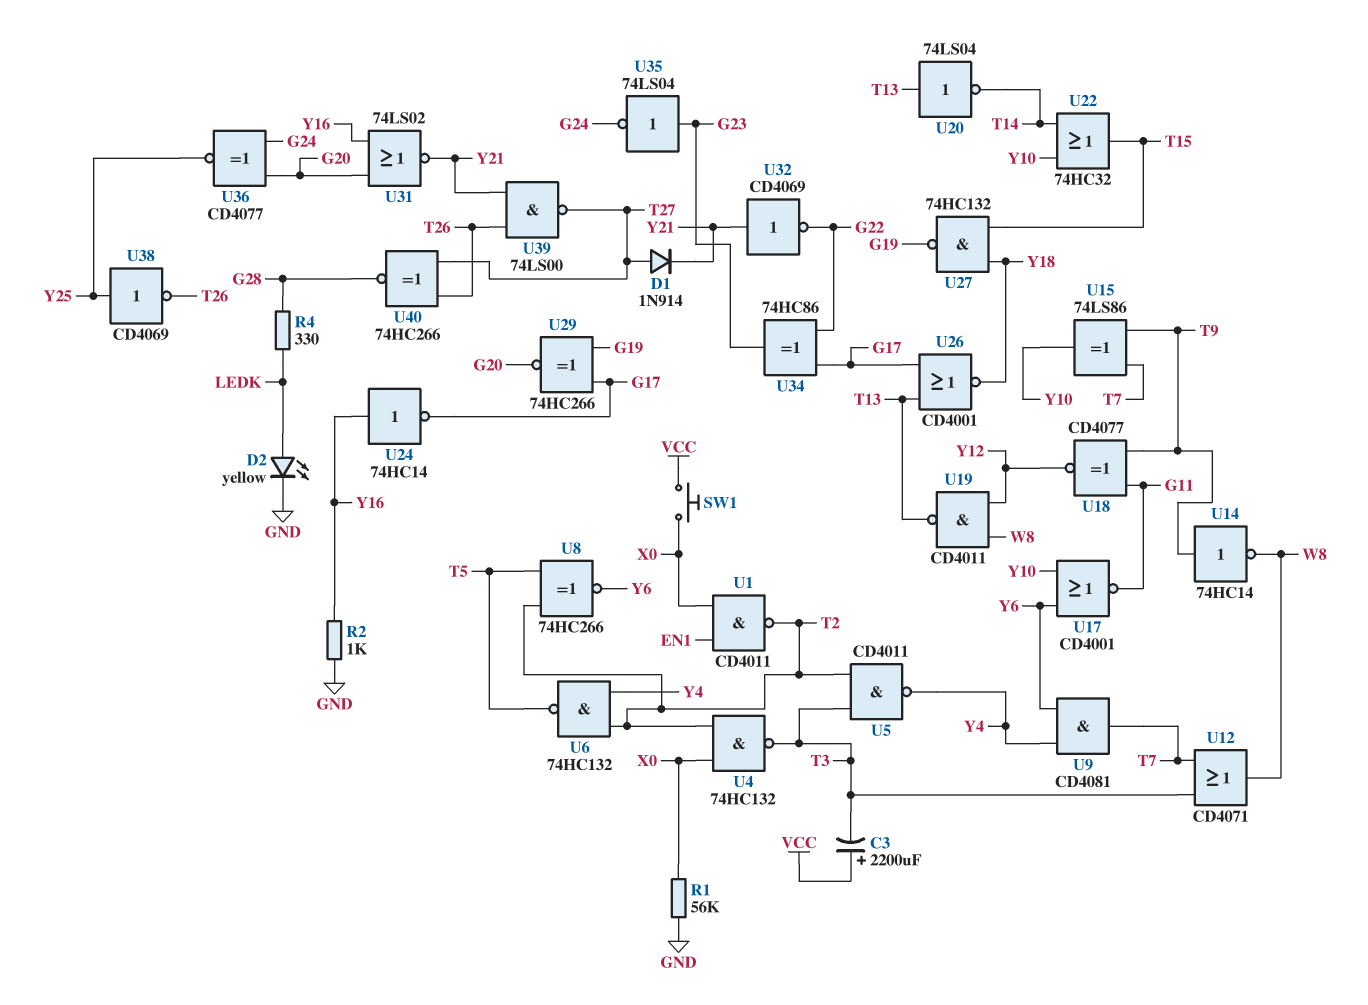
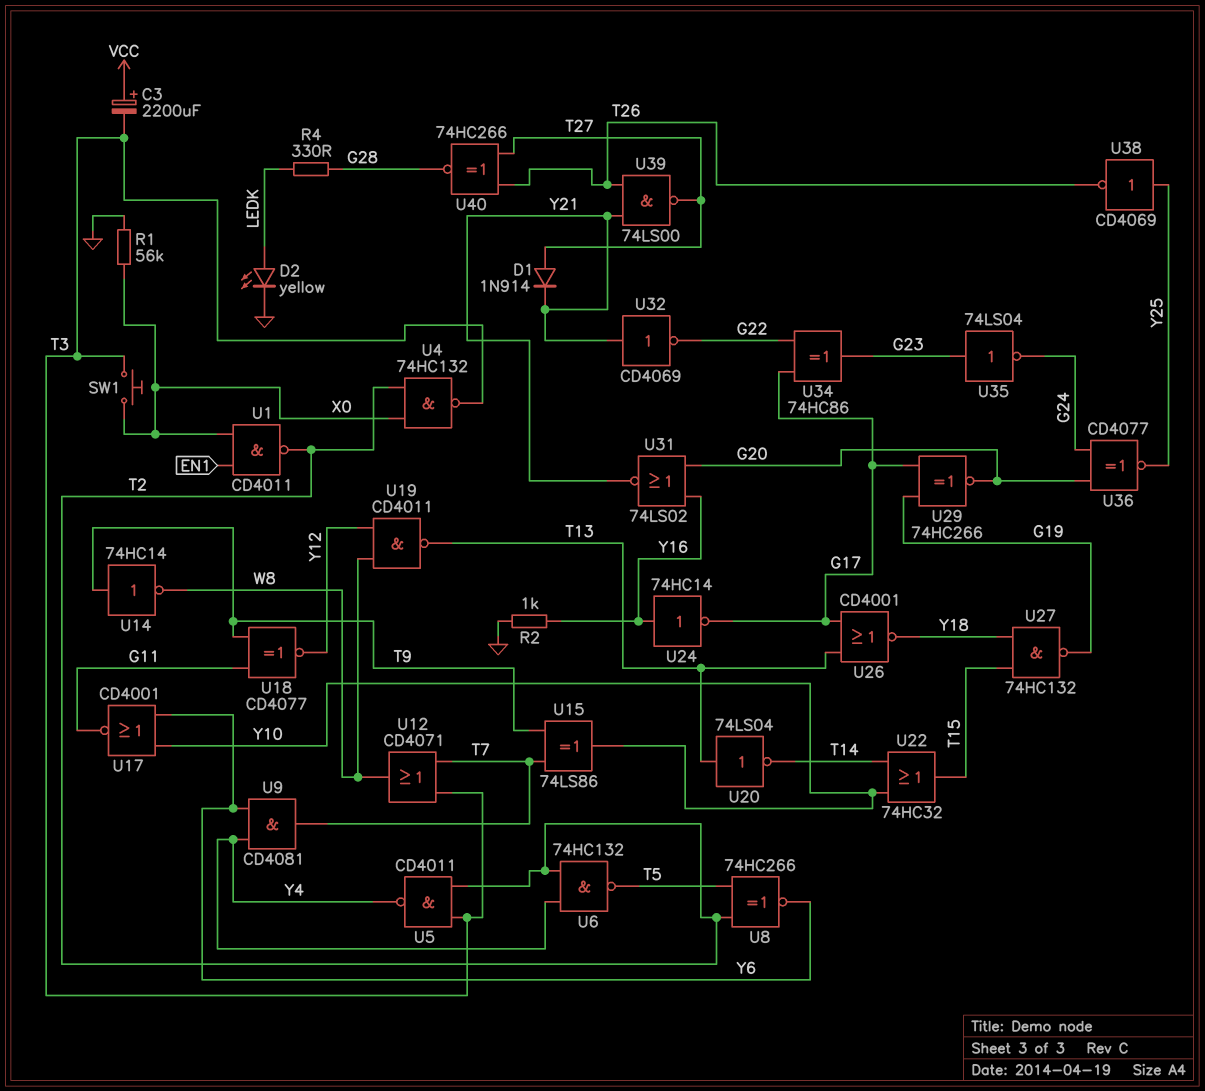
SW1: button (VCC, X0) -> button (T3, X0)

